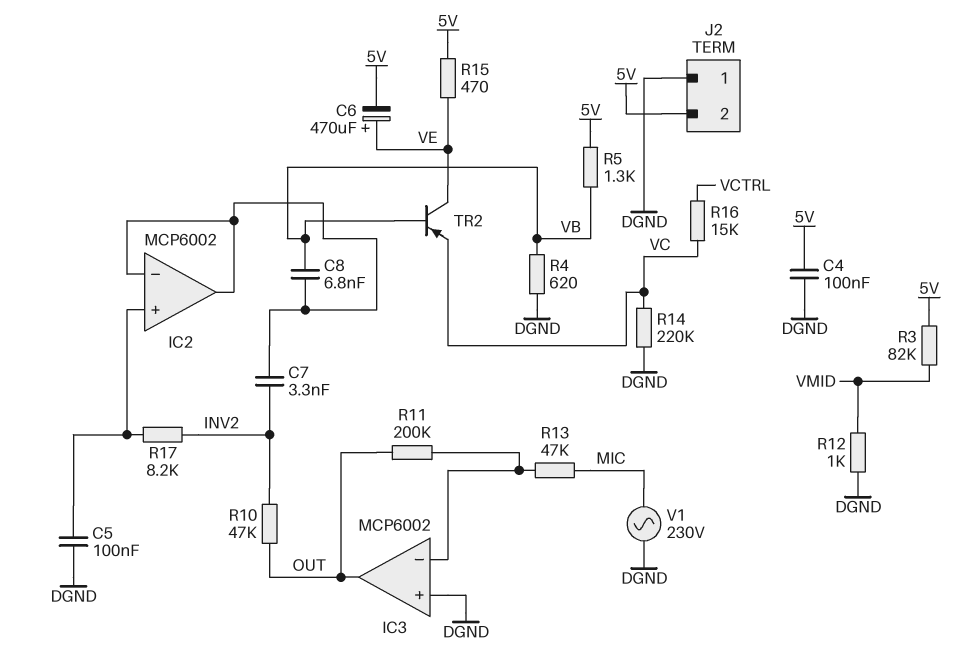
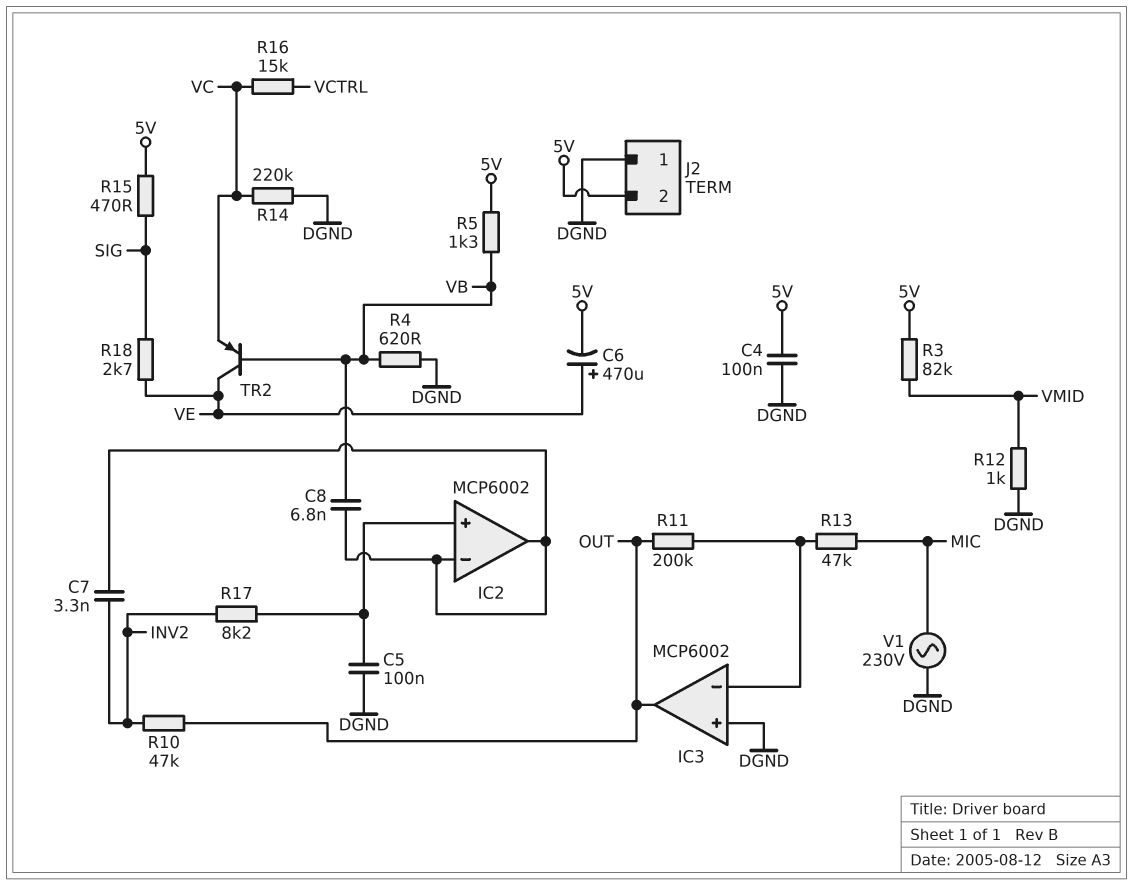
R15: 470 (5V, VE) -> 470 (5V, SIG)
R18: none -> 2.7k (SIG, VE)

